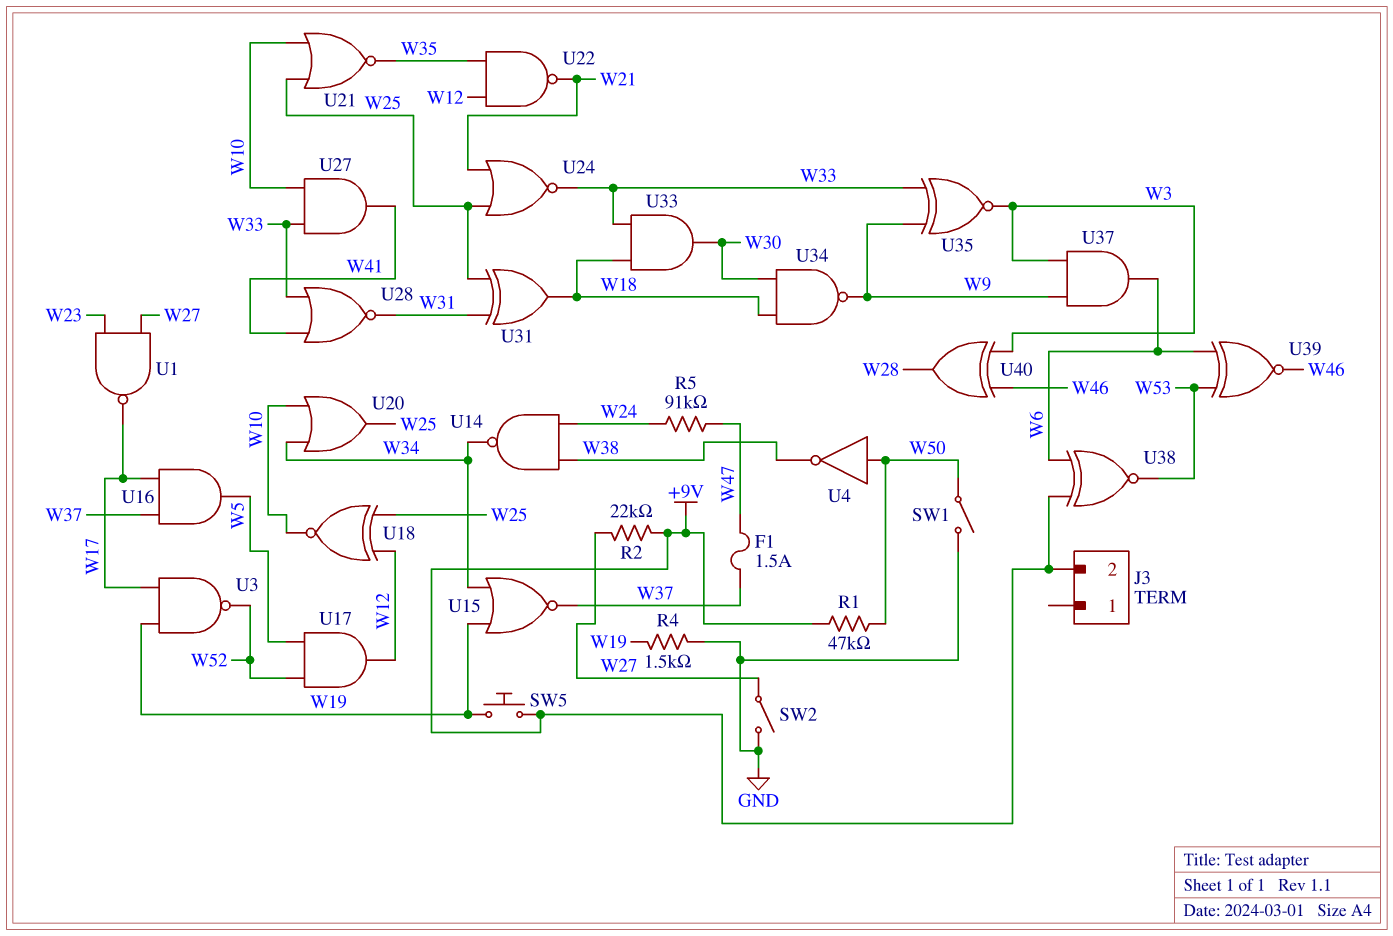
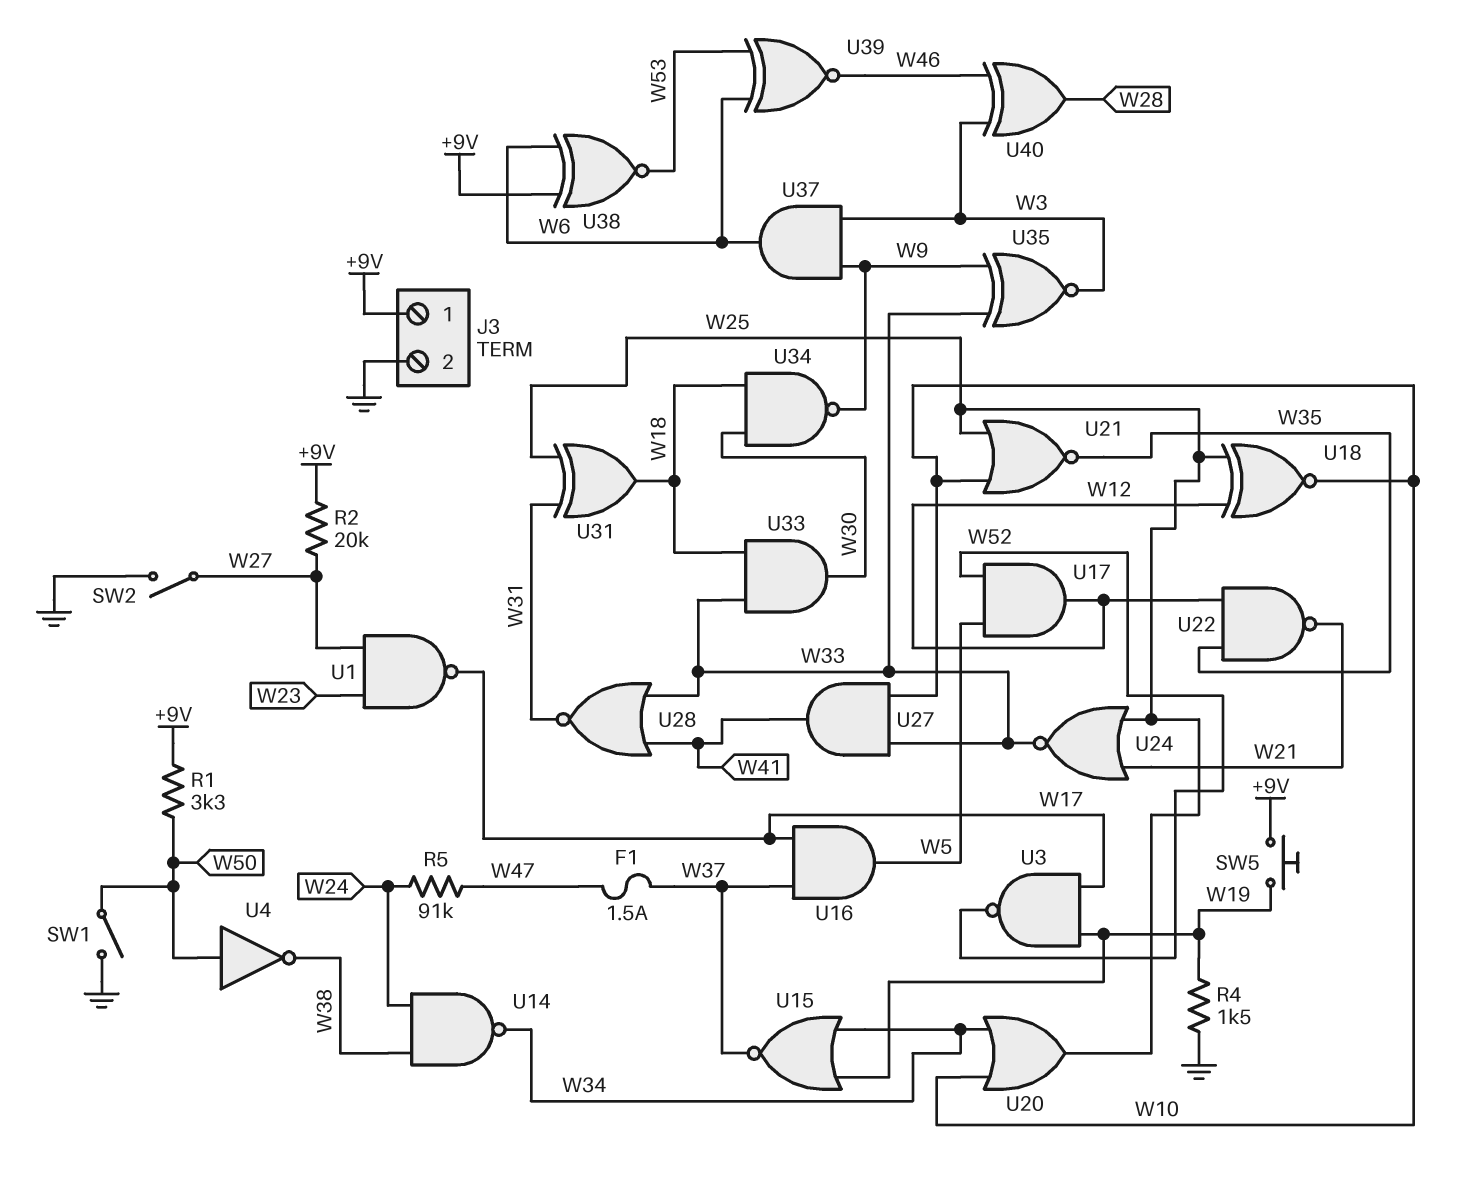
J3 pin 1: none -> +9V
J3 pin 2: +9V -> GND
R1: 47k (+9V, W50) -> 3.3k (+9V, W50)
R2: 22k (+9V, W27) -> 20k (+9V, W27)

